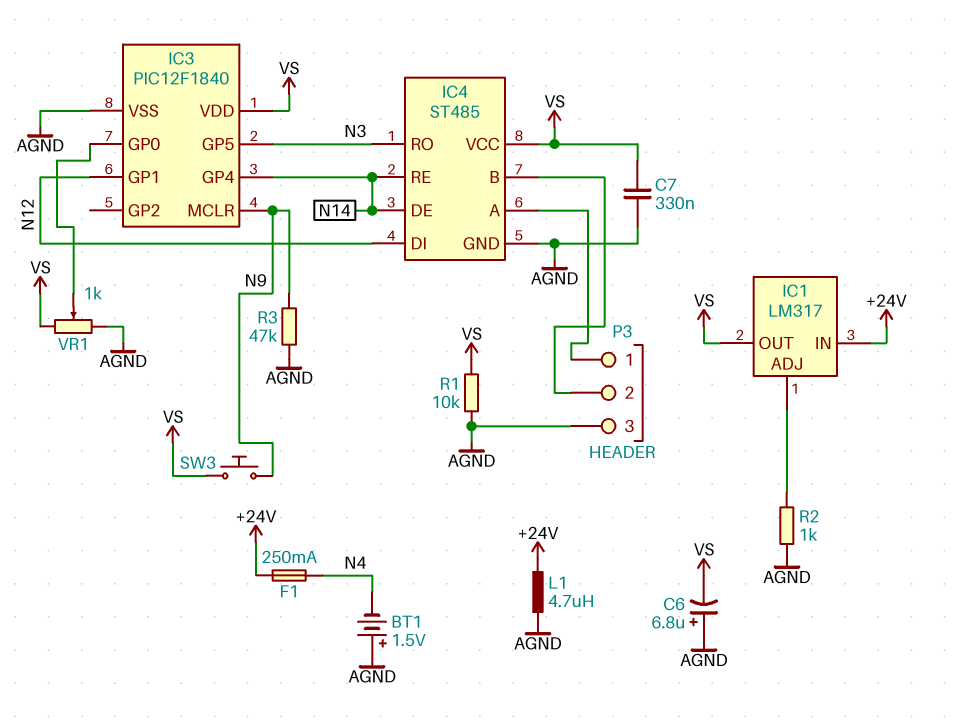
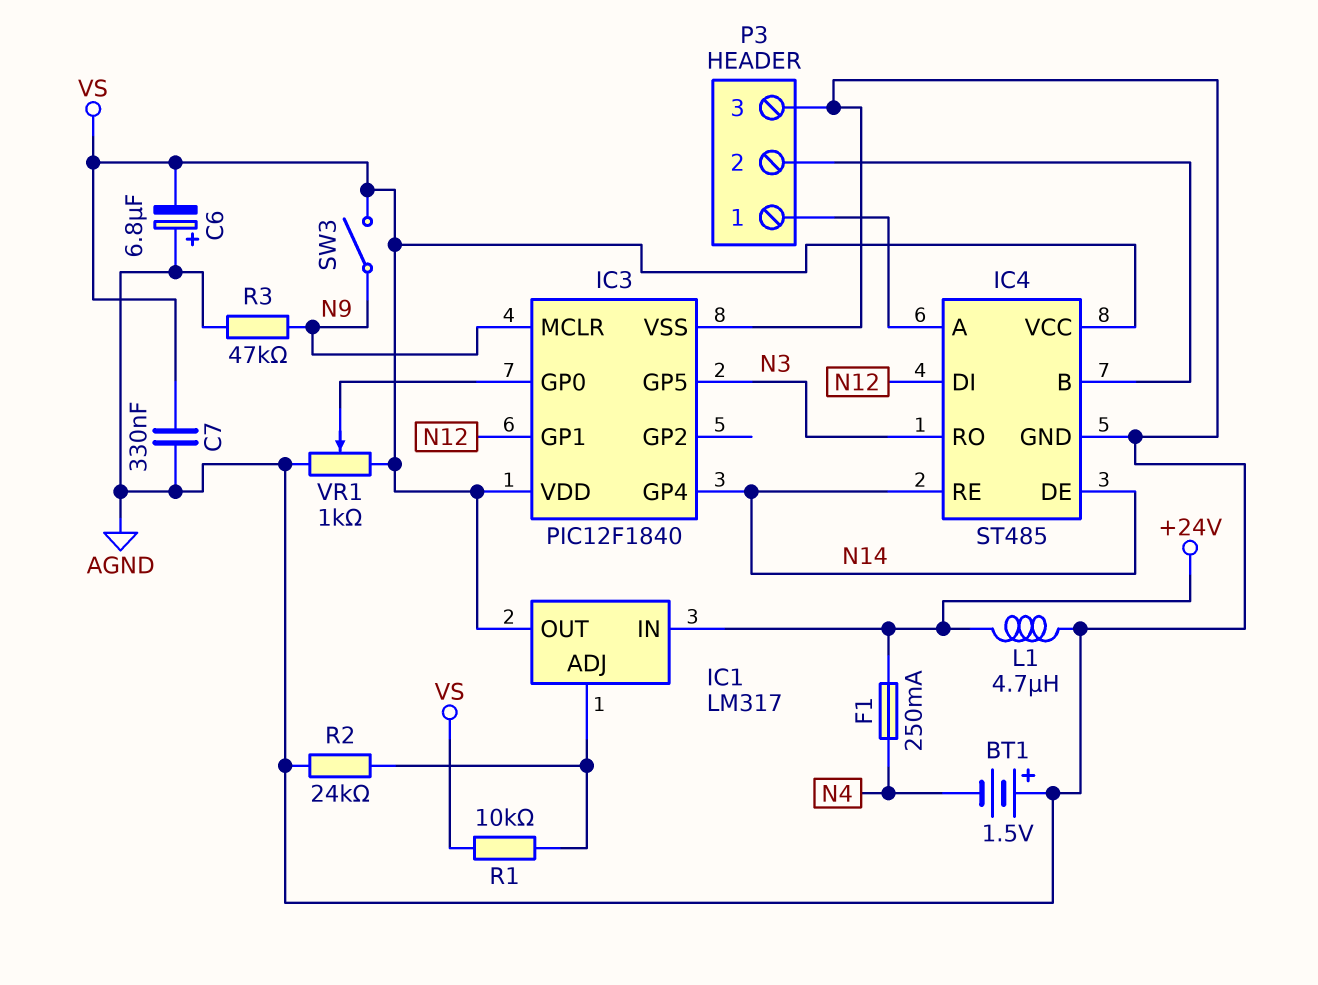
R1: 10k (AGND, VS) -> 10k (IC1/ADJ, VS)
R2: 1k (AGND, IC1/ADJ) -> 24k (AGND, IC1/ADJ)
SW3: button (N9, VS) -> switch (N9, VS)

